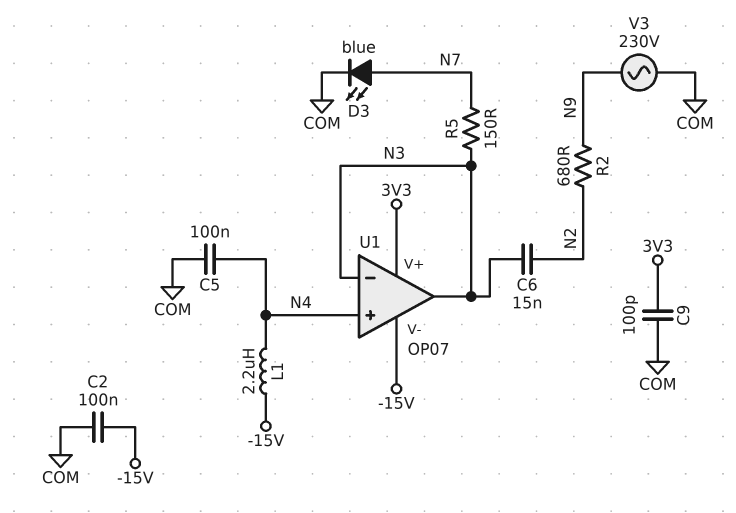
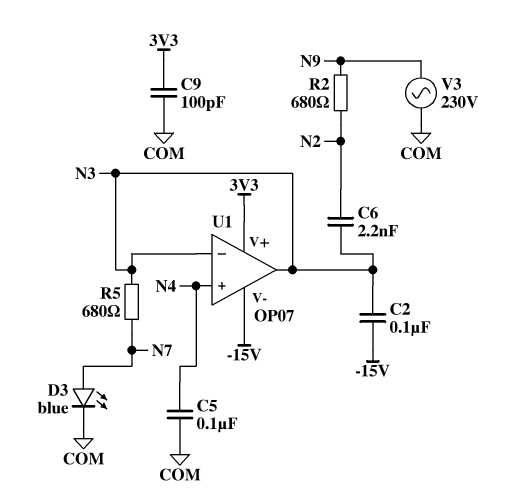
C2: 100nF (-15V, COM) -> 100nF (-15V, N3)
C6: 15nF (N2, N3) -> 2.2nF (N2, N3)
L1: 2.2uH (-15V, N4) -> none
R5: 150 (N3, N7) -> 680 (N3, N7)

